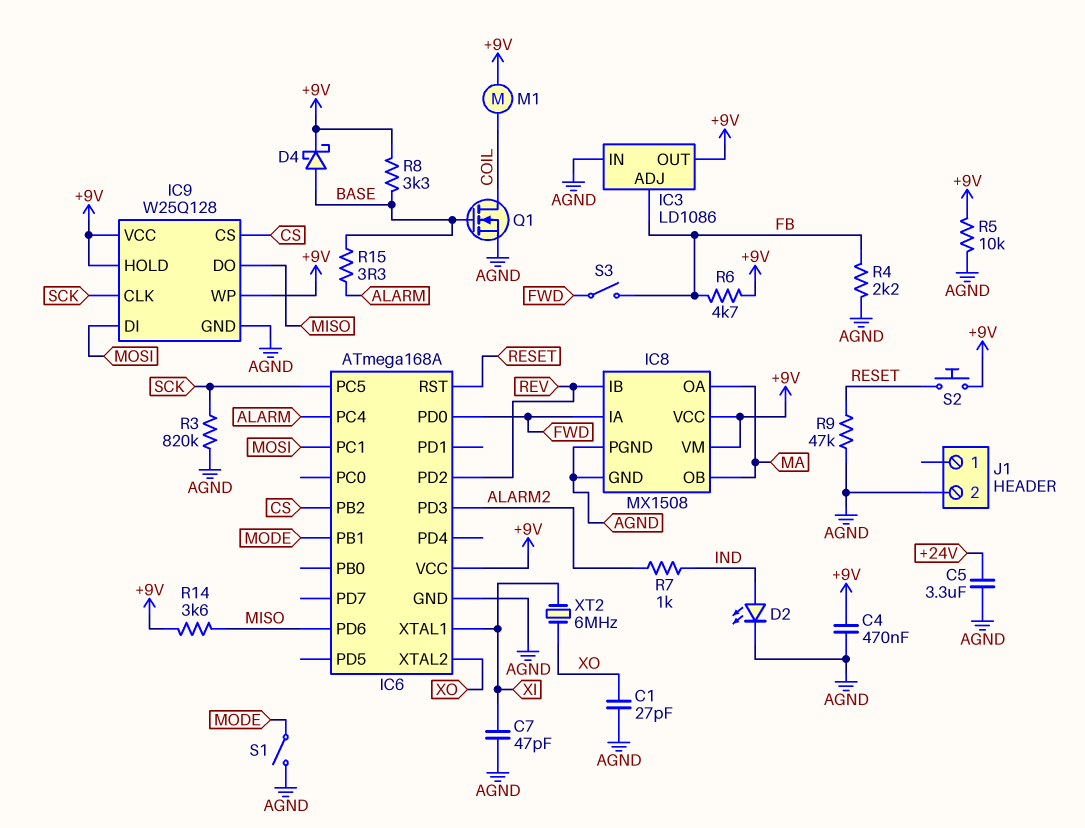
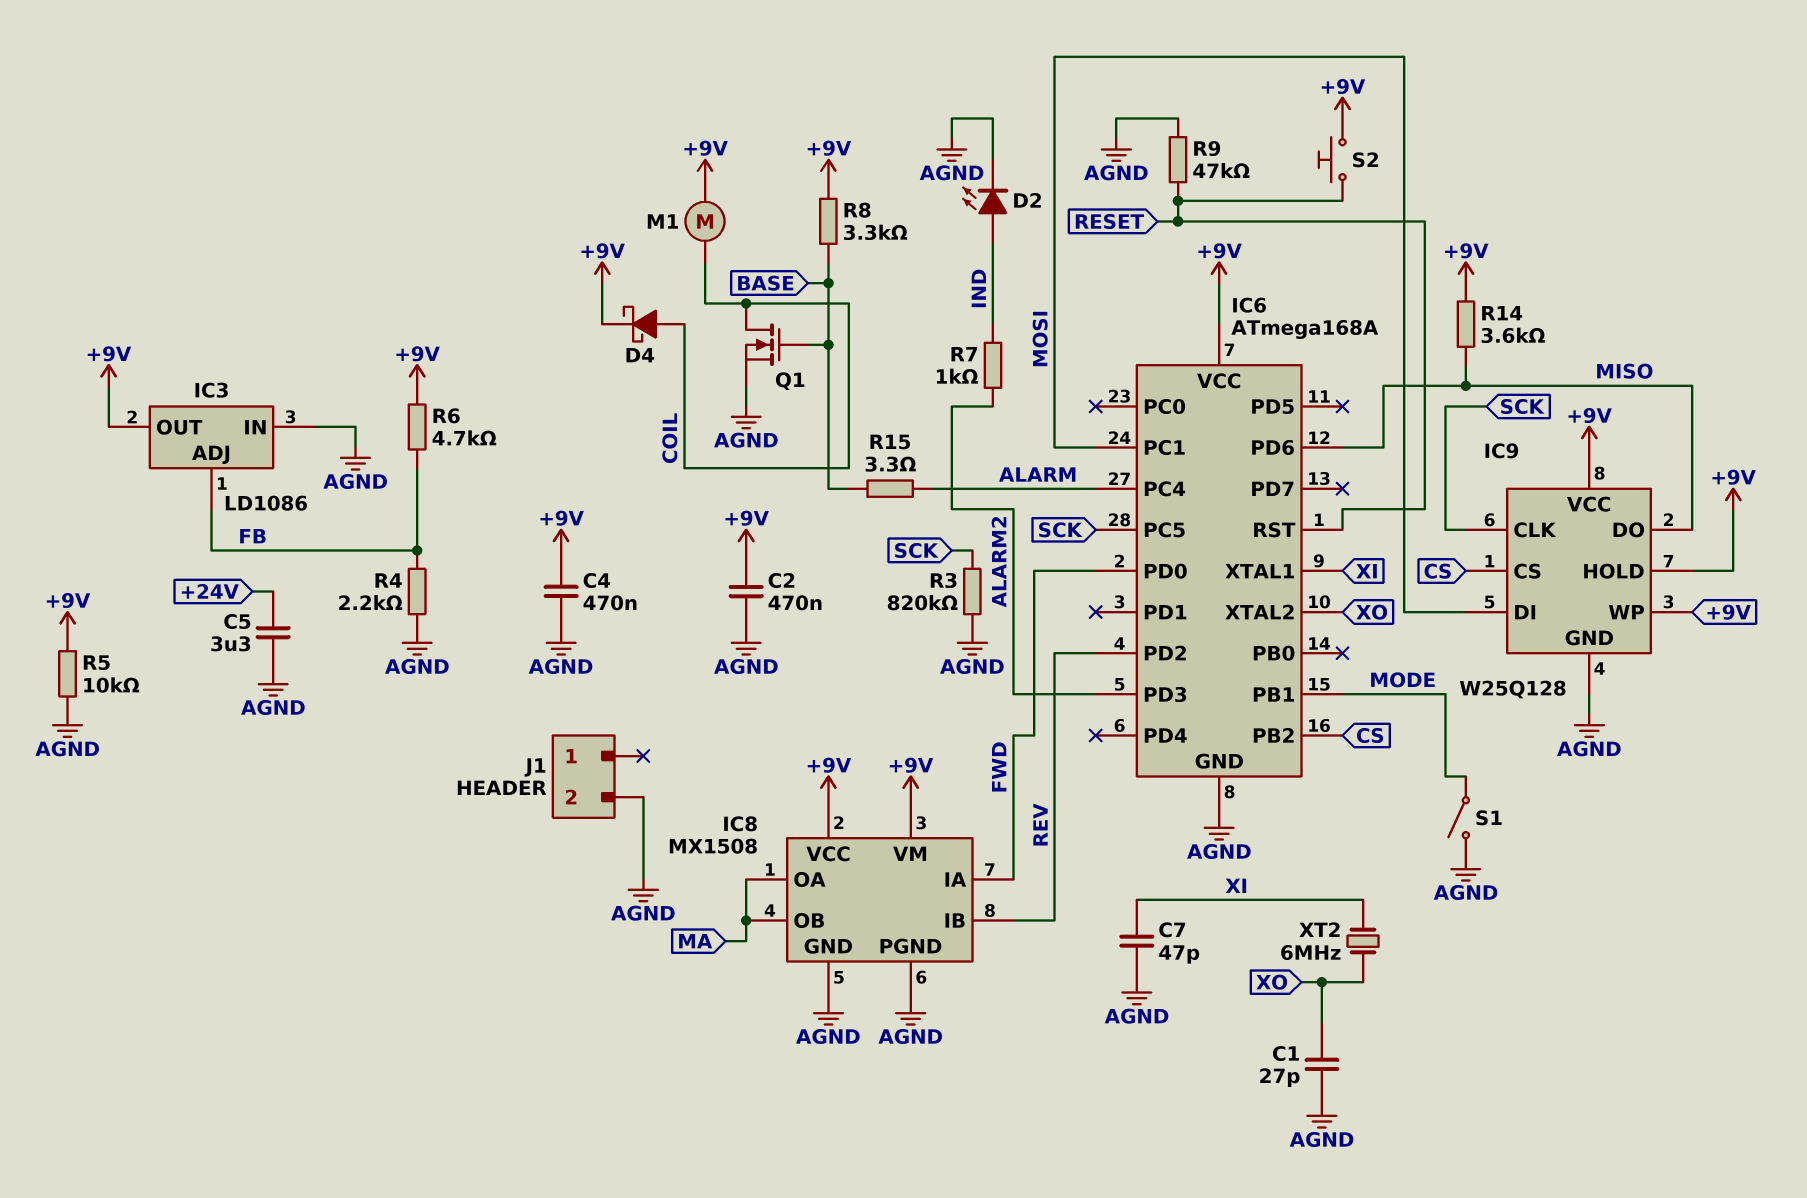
C2: none -> 470nF (+9V, AGND)
D4: schottky (A BASE, K +9V) -> schottky (A COIL, K +9V)
S3: switch (FB, FWD) -> none

